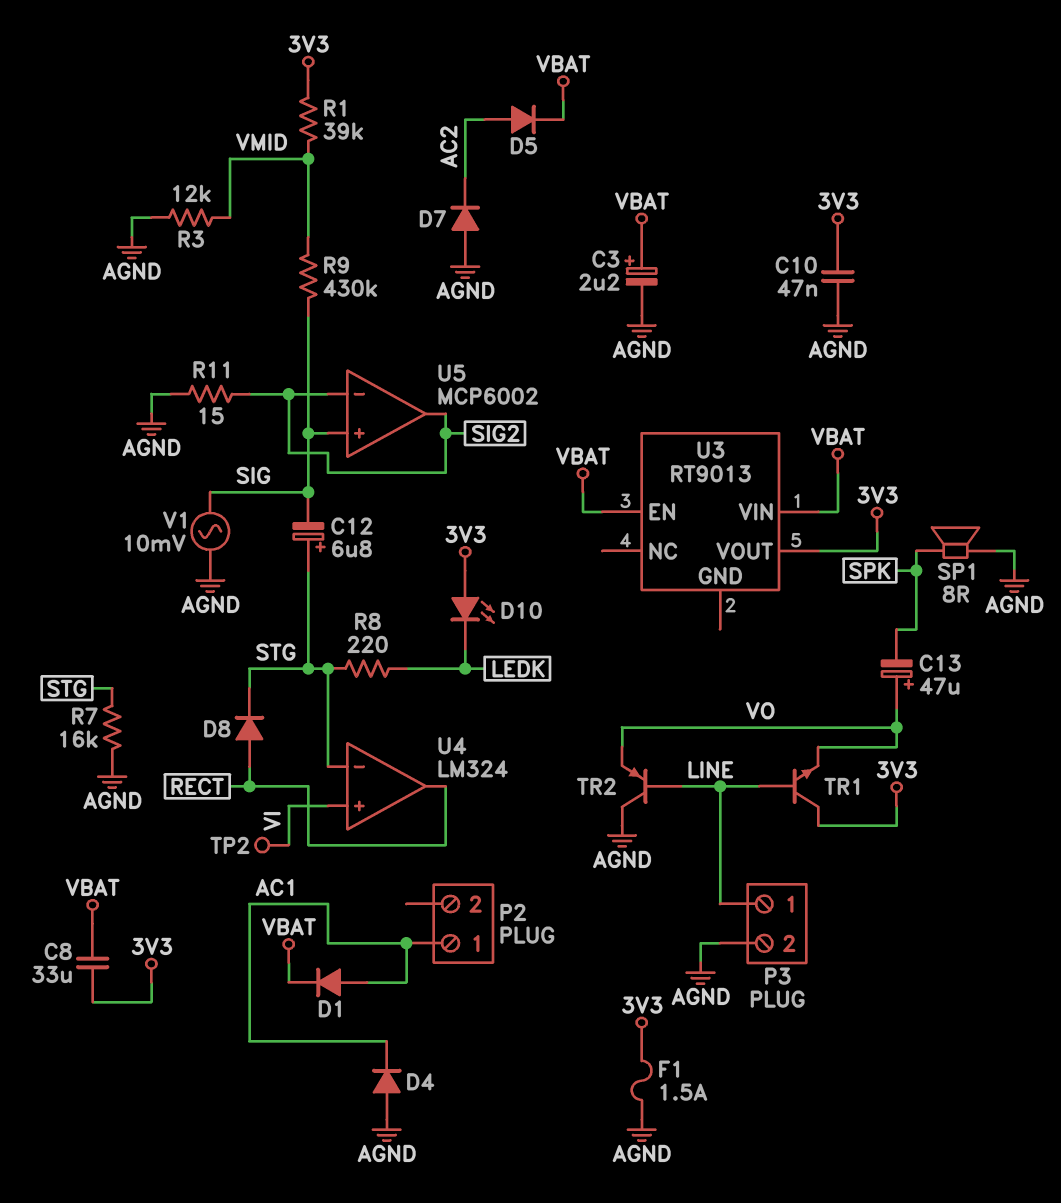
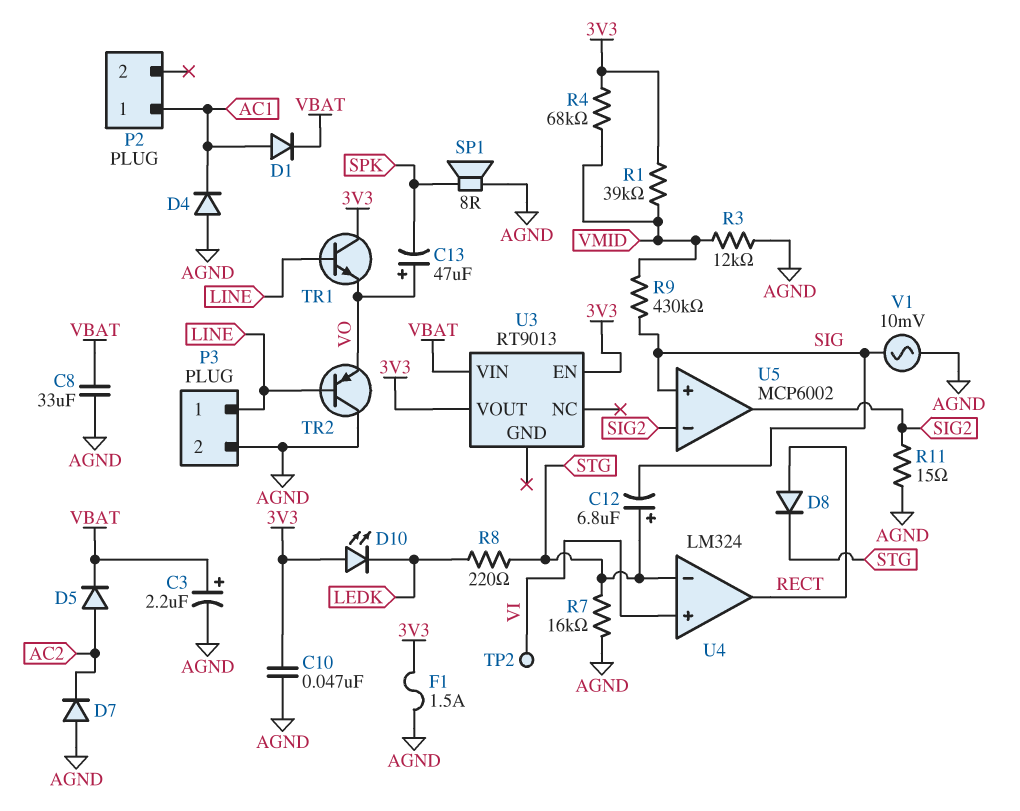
C8: 33uF (3V3, VBAT) -> 33uF (AGND, VBAT)
R4: none -> 68k (3V3, VMID)
U3 pin EN: VBAT -> 3V3

